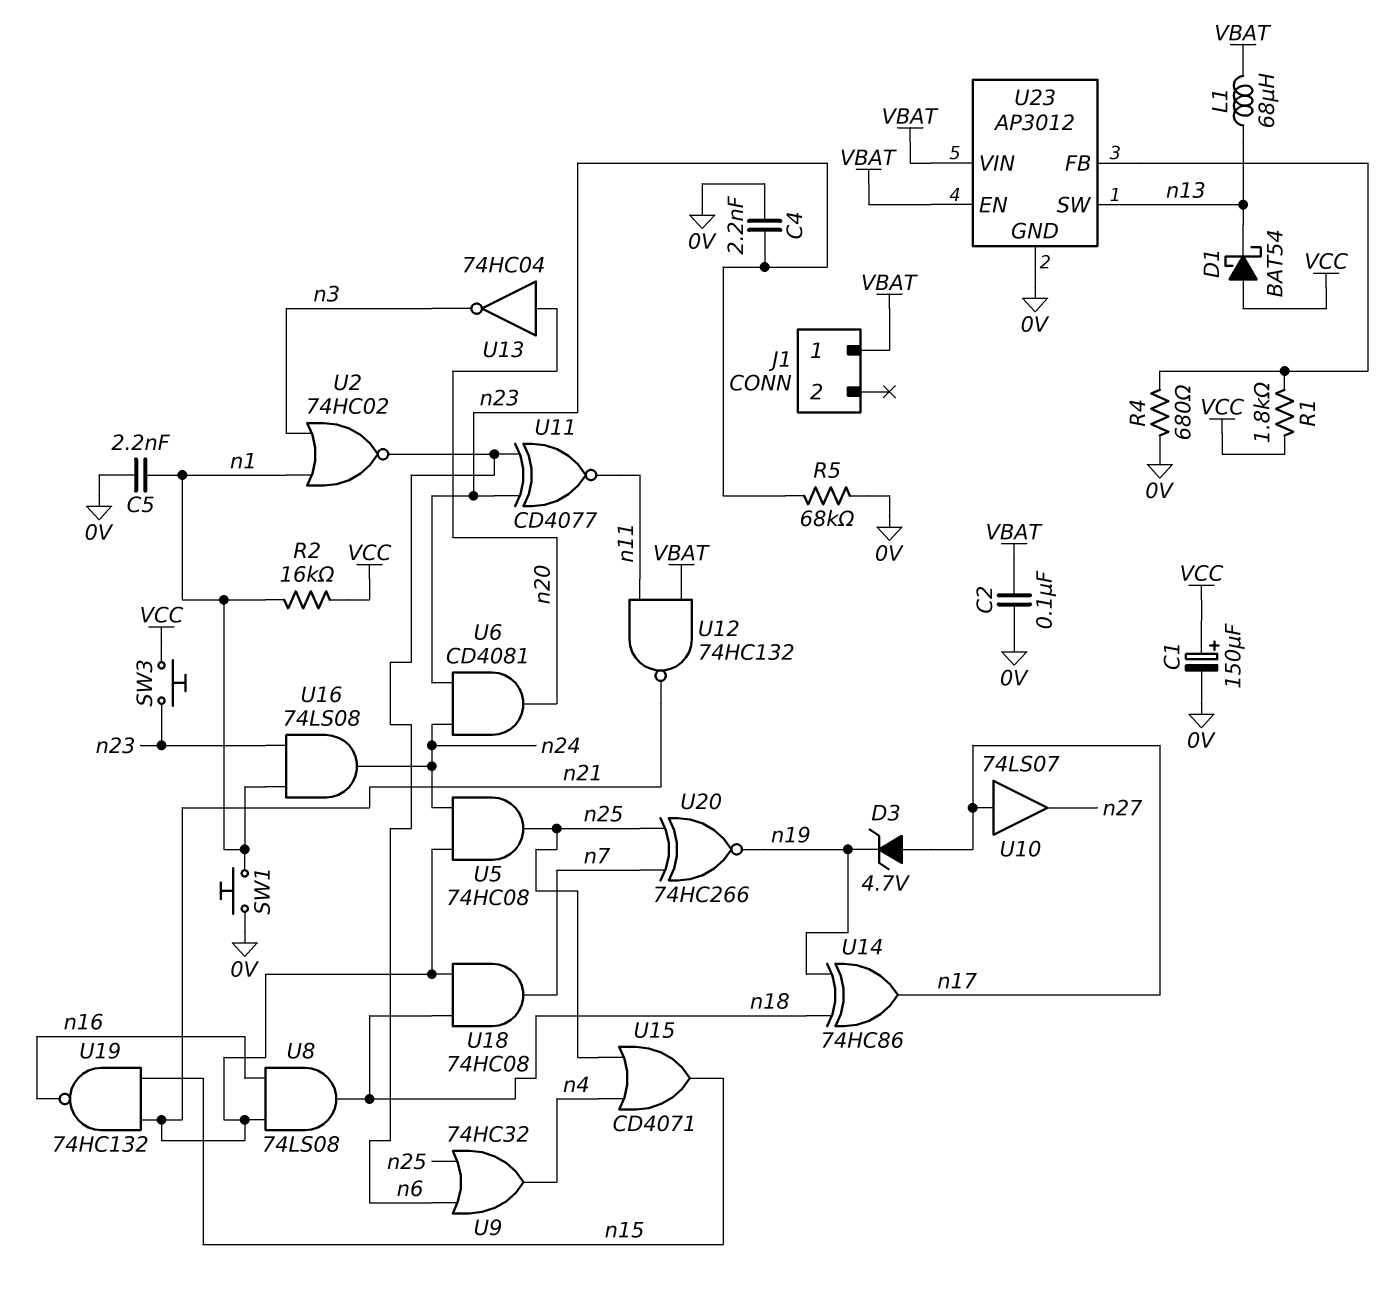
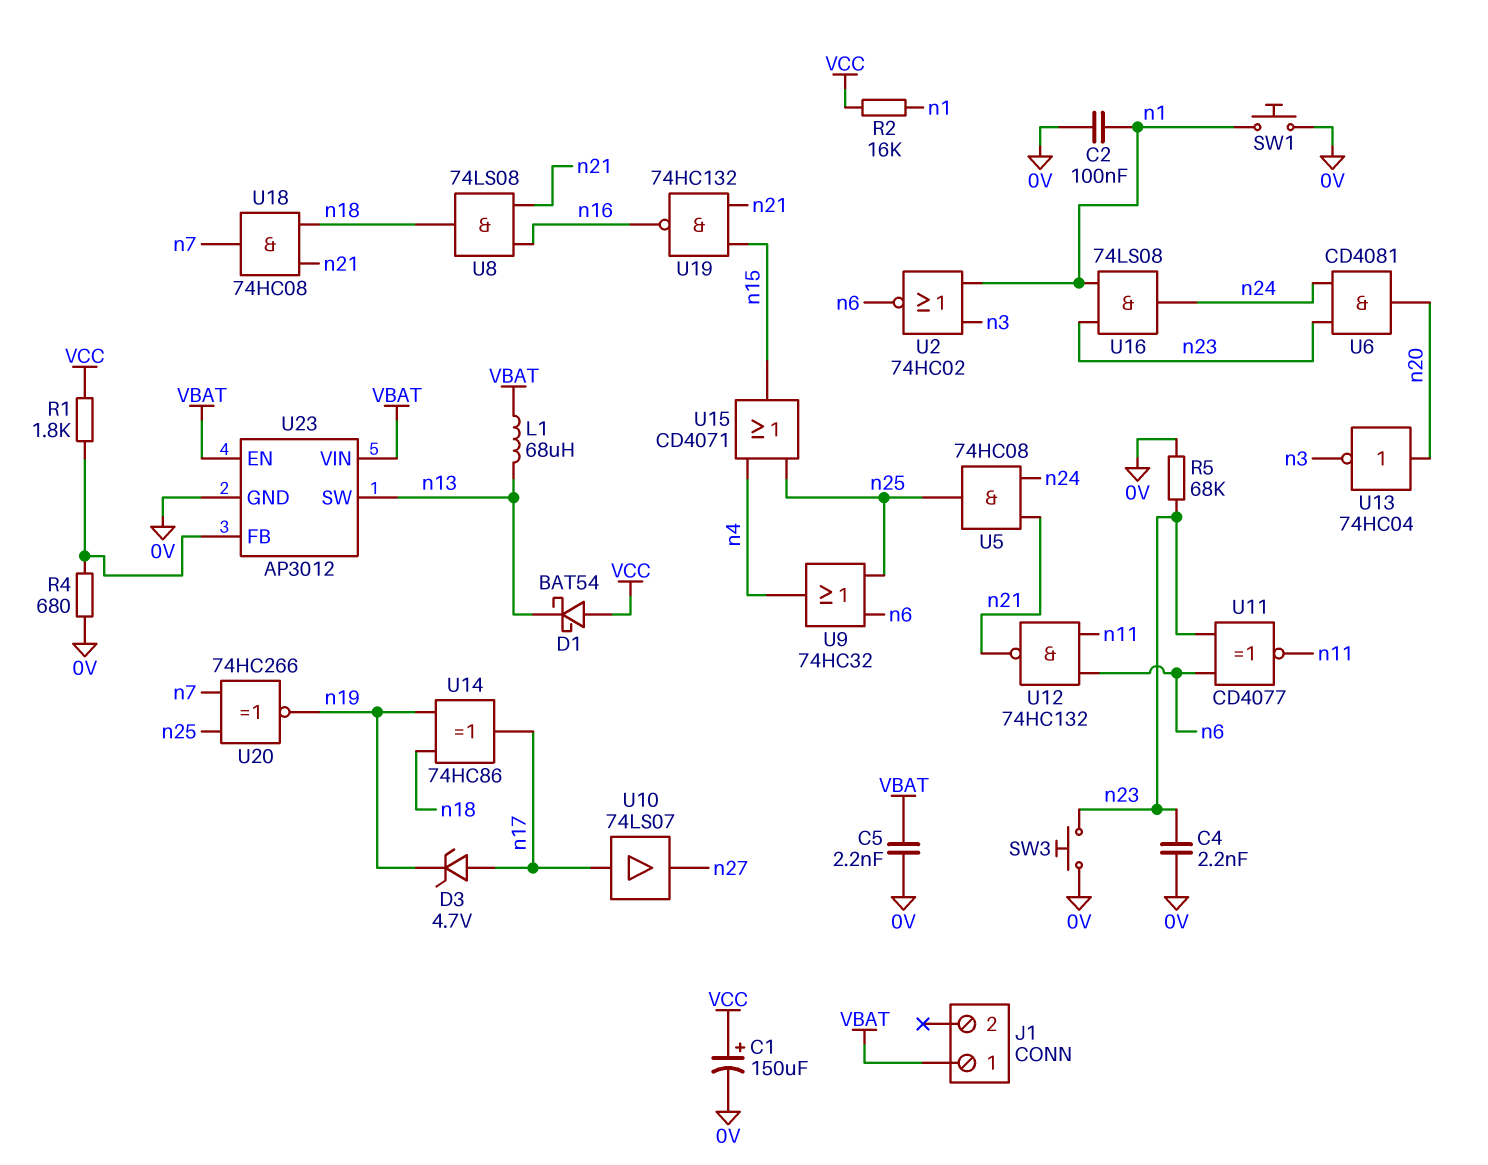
C2: 100nF (0V, VBAT) -> 100nF (0V, n1)
C5: 2.2nF (0V, n1) -> 2.2nF (0V, VBAT)
SW3: button (VCC, n23) -> button (0V, n23)
U12: NAND 74HC132 (in VBAT, in n11, out n21) -> NAND 74HC132 (in n6, in n11, out n21)

